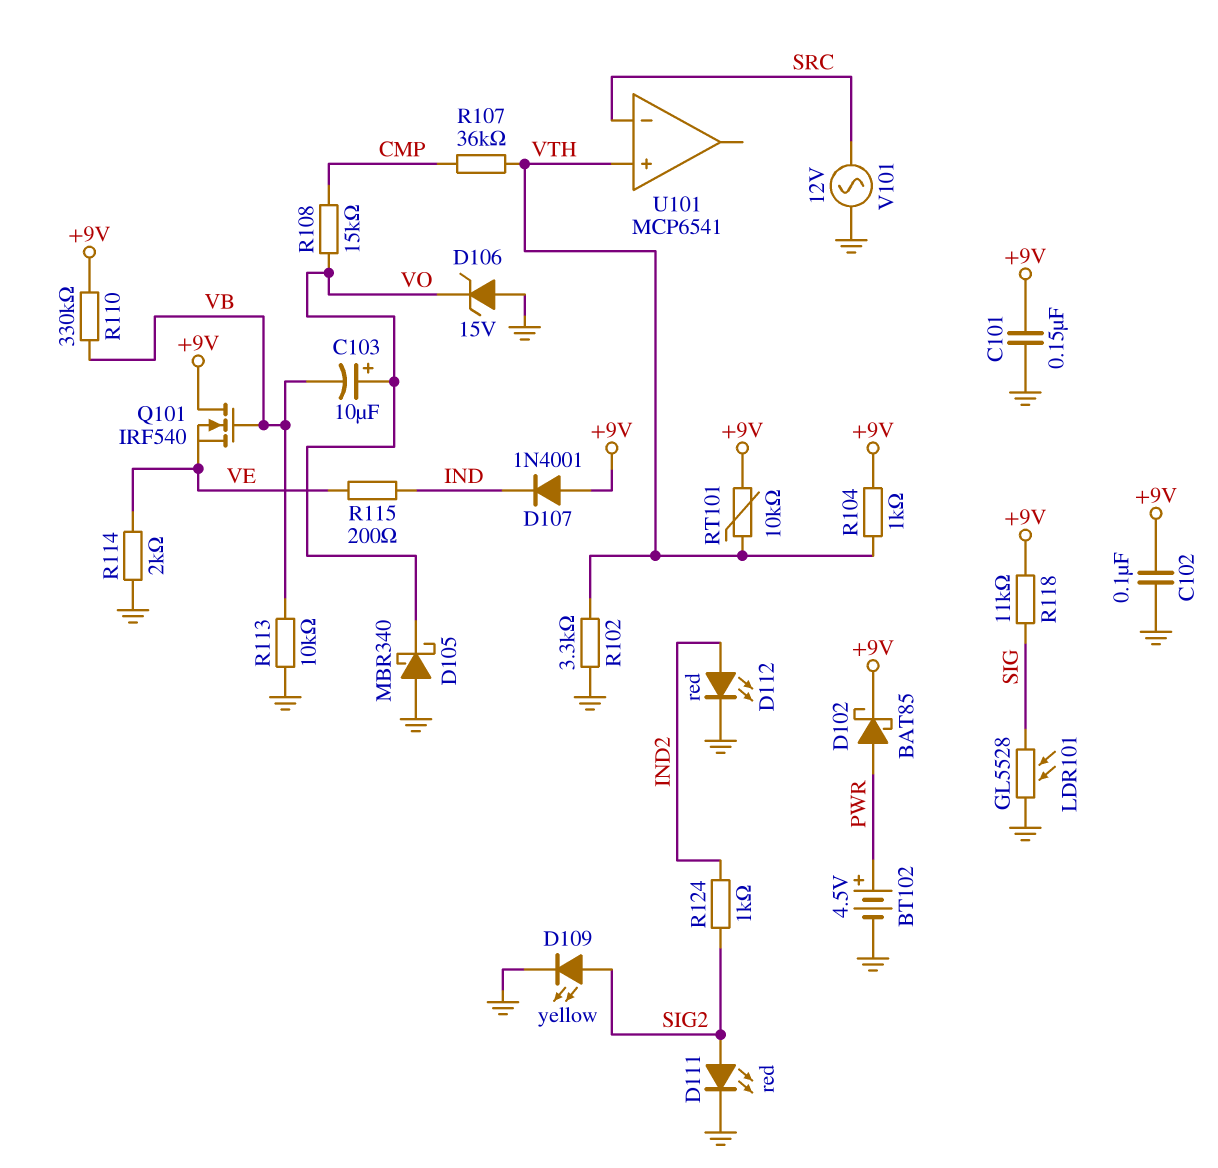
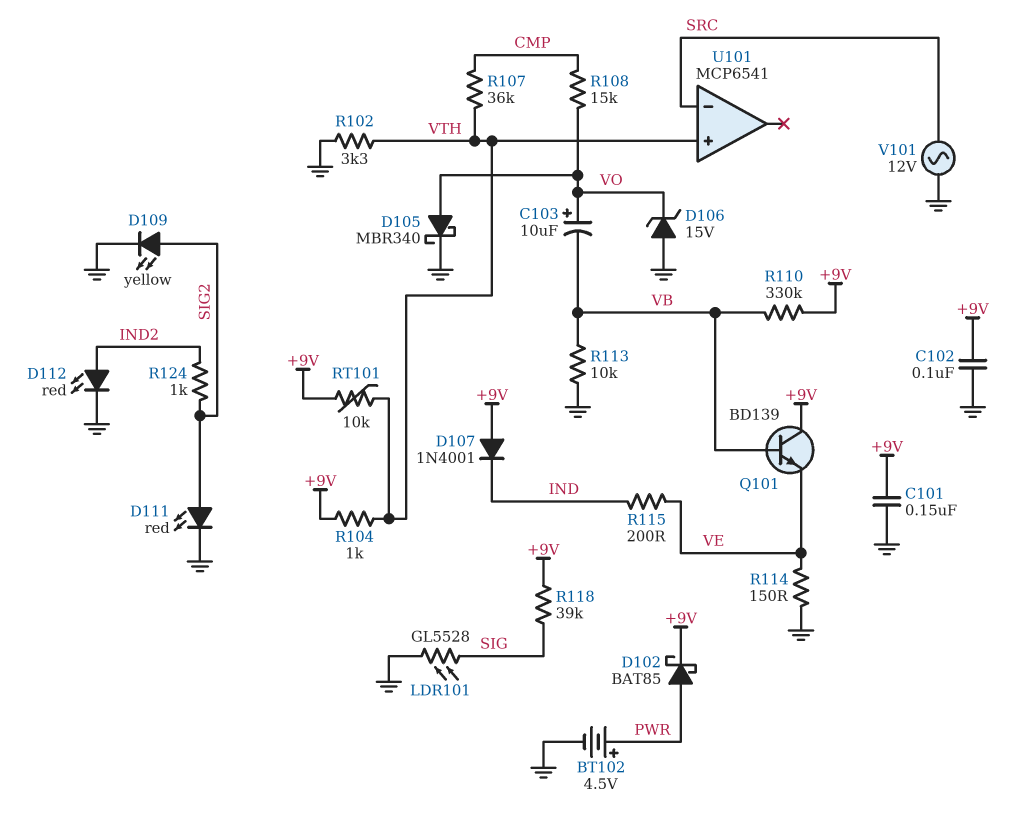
D105: schottky MBR340 (A GND, K VO) -> schottky MBR340 (A VO, K GND)
Q101: NMOS IRF540 (G VB, D +9V, S VE) -> NPN BD139 (B VB, C +9V, E VE)
R114: 2k (GND, VE) -> 150 (GND, VE)
R118: 11k (+9V, SIG) -> 39k (+9V, SIG)

